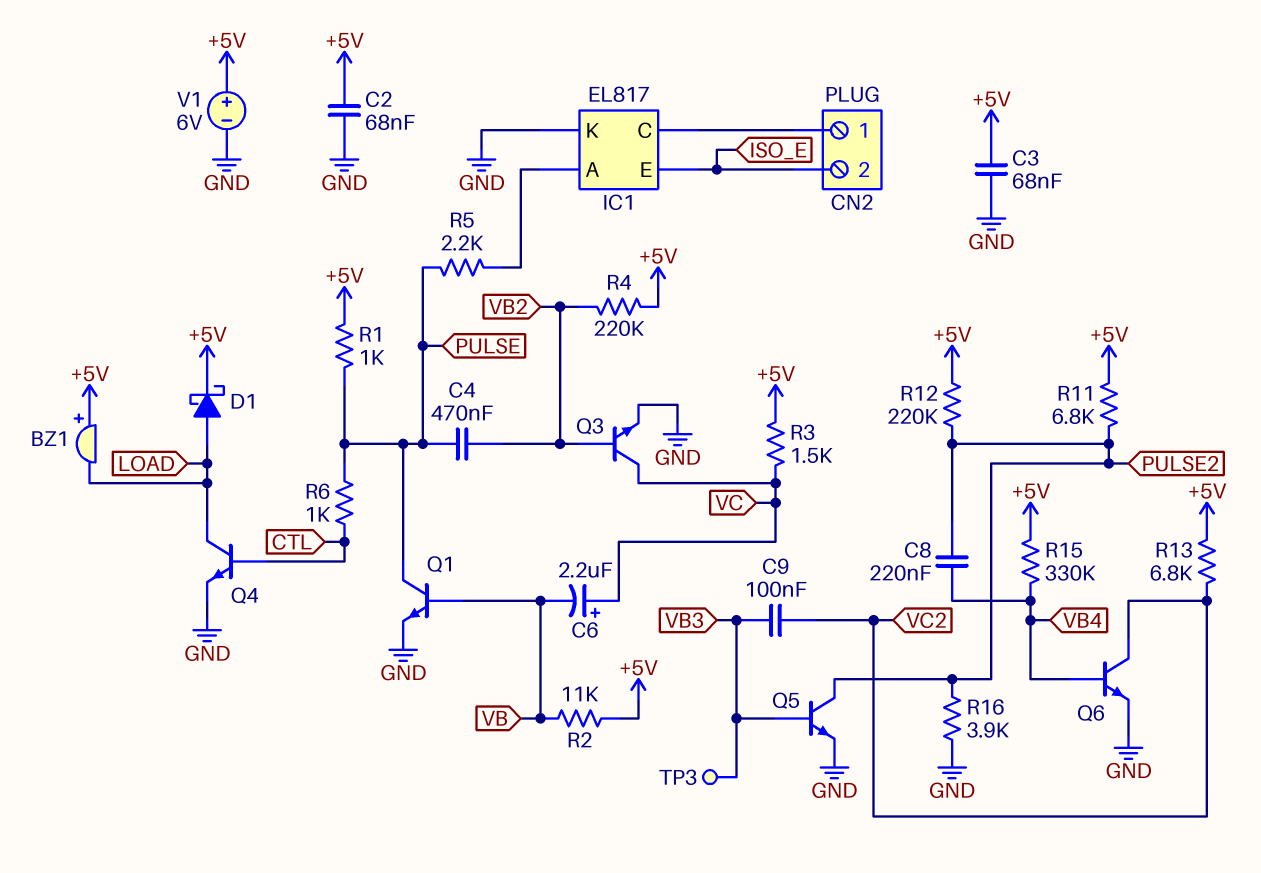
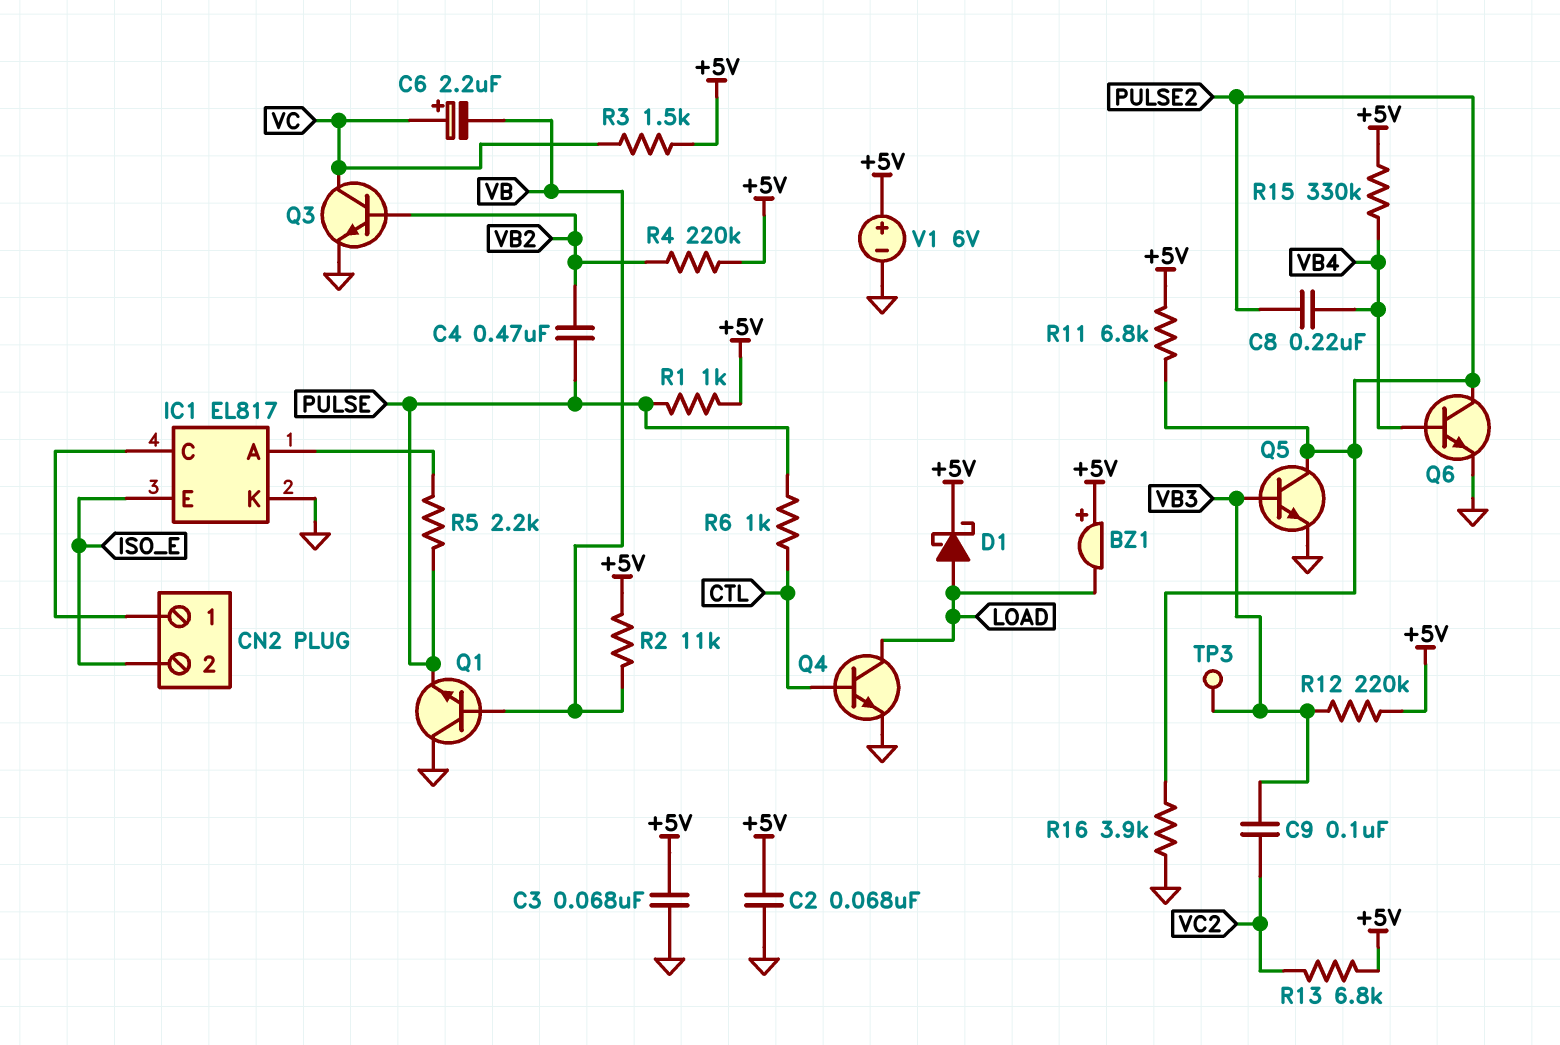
Q1: NPN (B VB, C PULSE, E GND) -> NPN (B VB, C GND, E PULSE)
Q6: NPN (B VB4, C VC2, E GND) -> NPN (B VB4, C PULSE2, E GND)
R12: 220k (+5V, PULSE2) -> 220k (+5V, VB3)

